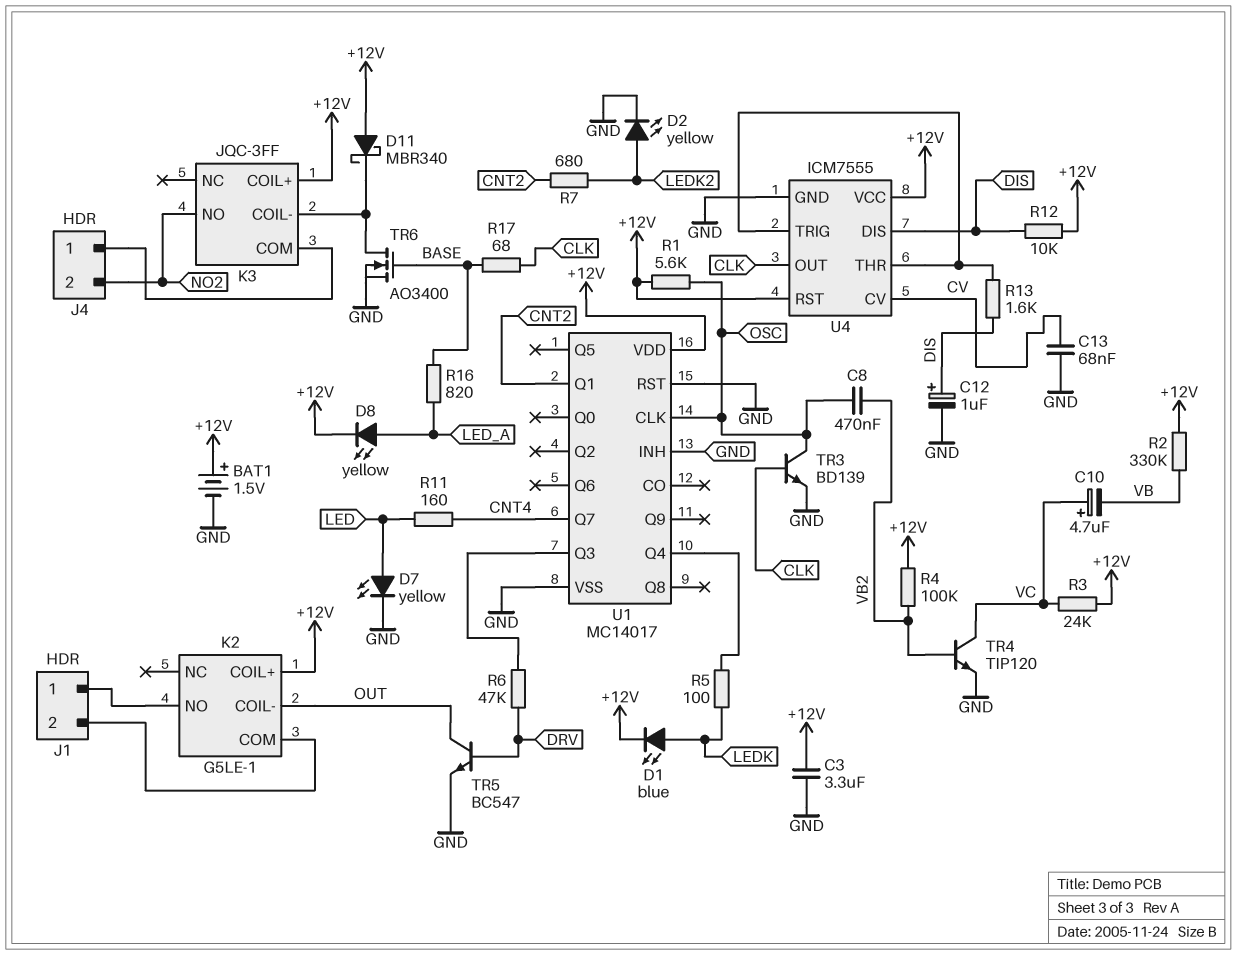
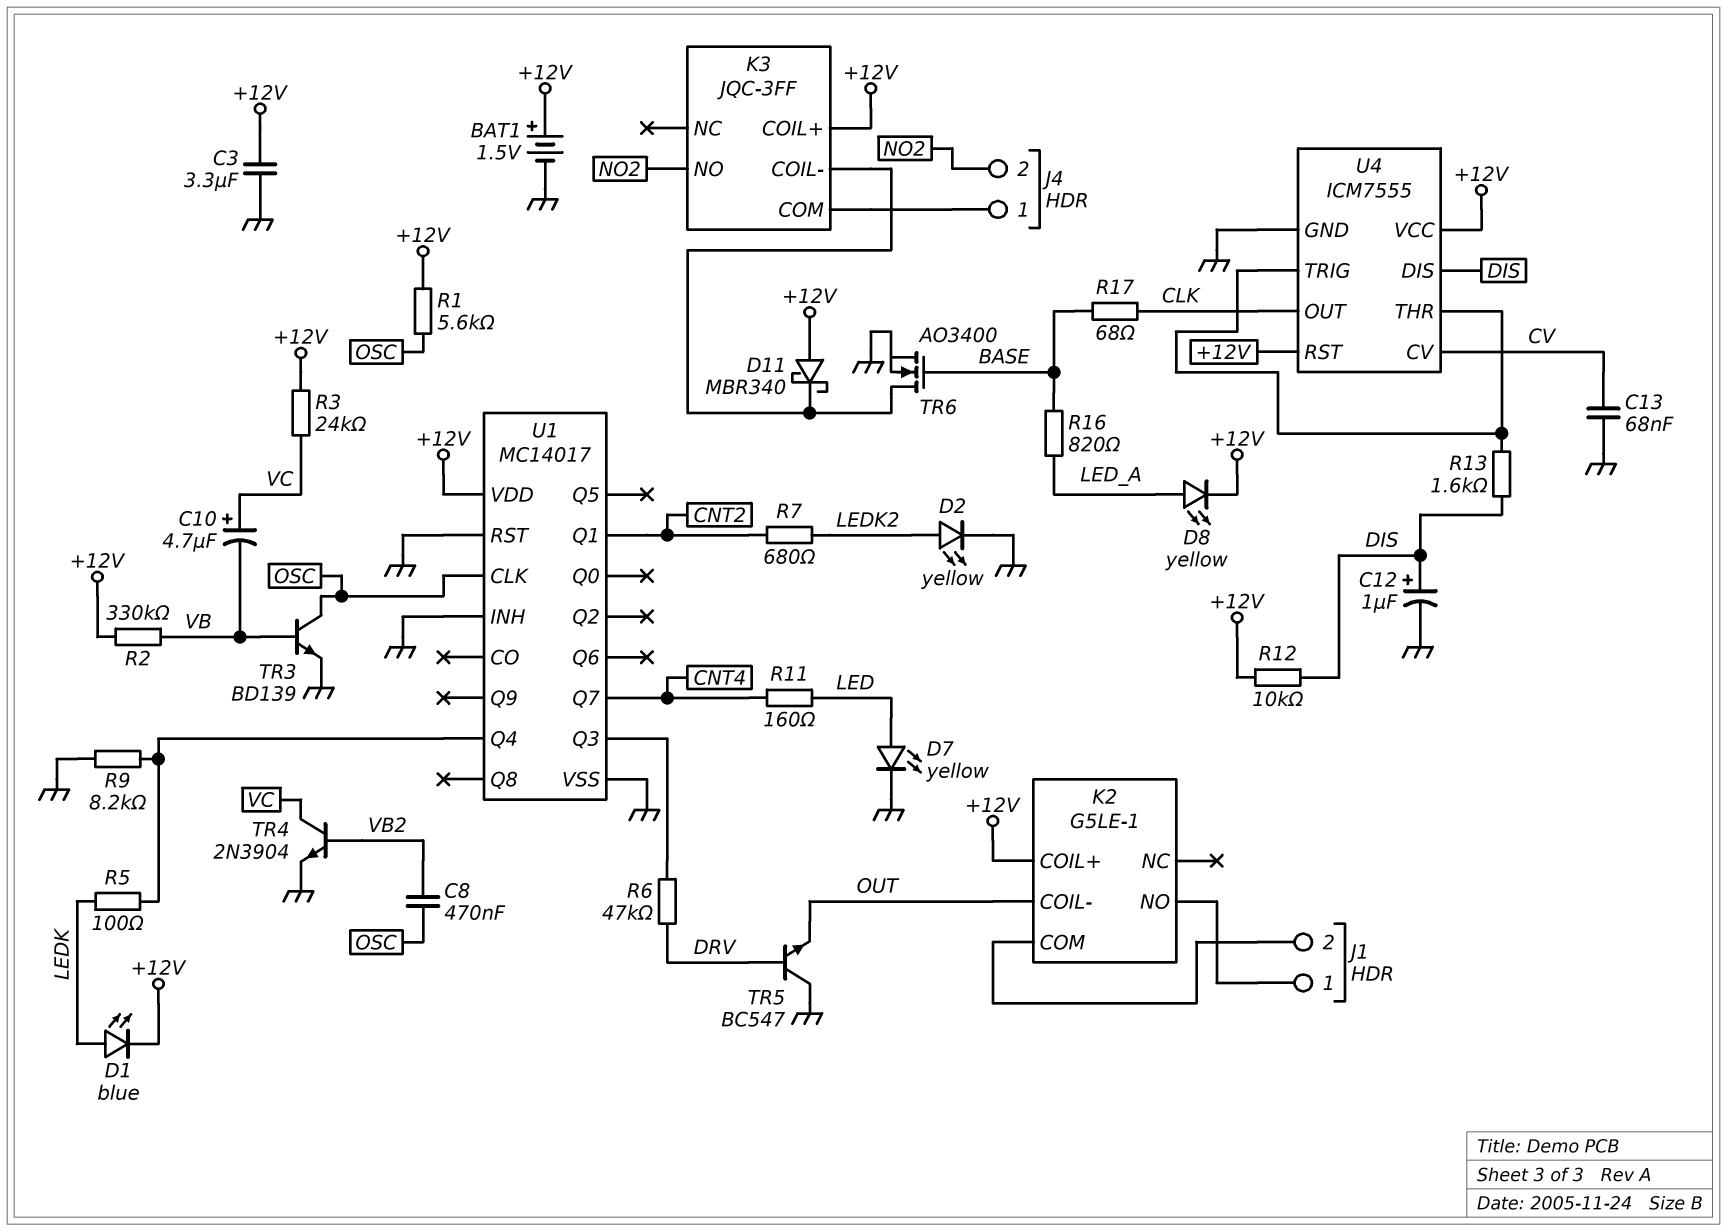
R4: 100k (+12V, VB2) -> none
R9: none -> 8.2k (GND, U1/Q4)
TR3: NPN BD139 (B CLK, C OSC, E GND) -> NPN BD139 (B VB, C OSC, E GND)
TR4: NPN TIP120 (B VB2, C VC, E GND) -> NPN 2N3904 (B VB2, C VC, E GND)
TR5: NPN BC547 (B DRV, C OUT, E GND) -> NPN BC547 (B DRV, C GND, E OUT)

